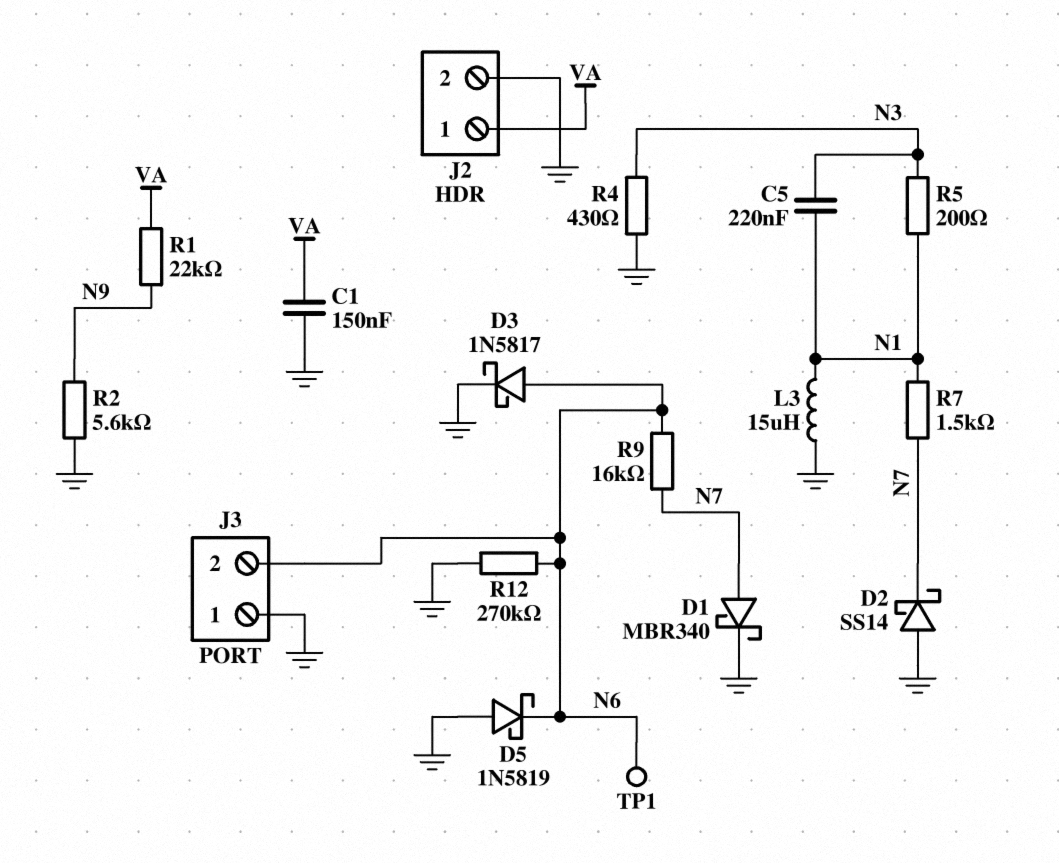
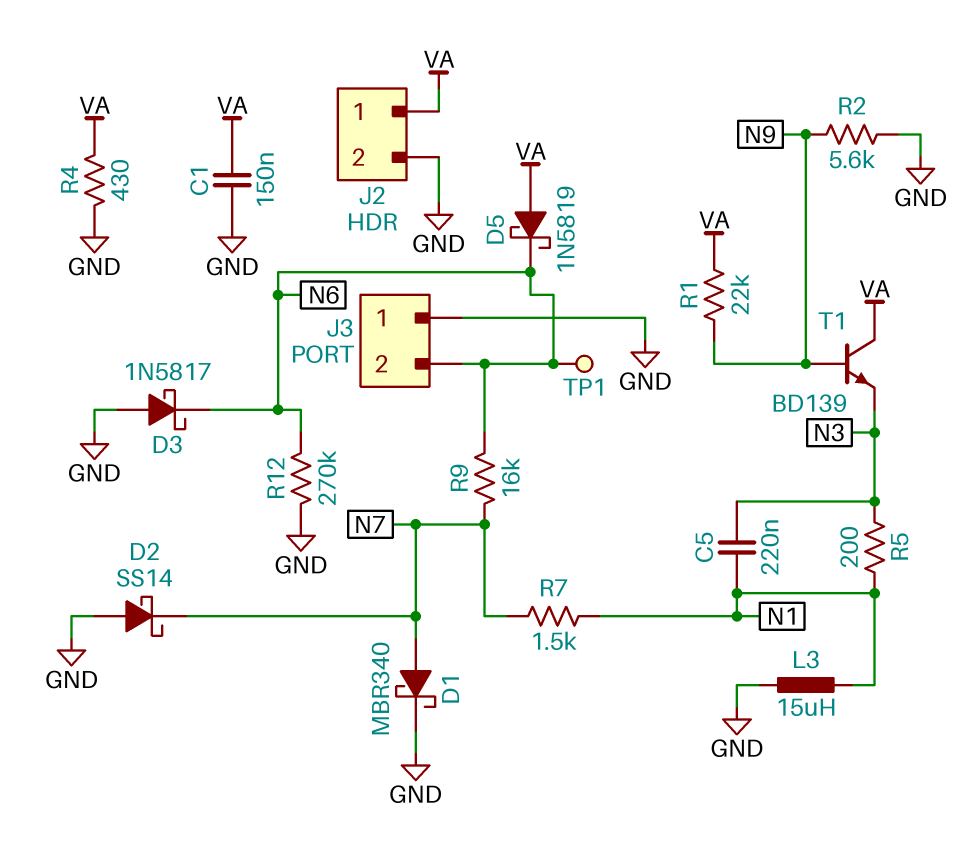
D3: schottky 1N5817 (A N6, K GND) -> schottky 1N5817 (A GND, K N6)
D5: schottky 1N5819 (A GND, K N6) -> schottky 1N5819 (A VA, K N6)
R4: 430 (GND, N3) -> 430 (GND, VA)
T1: none -> NPN BD139 (B N9, C VA, E N3)

